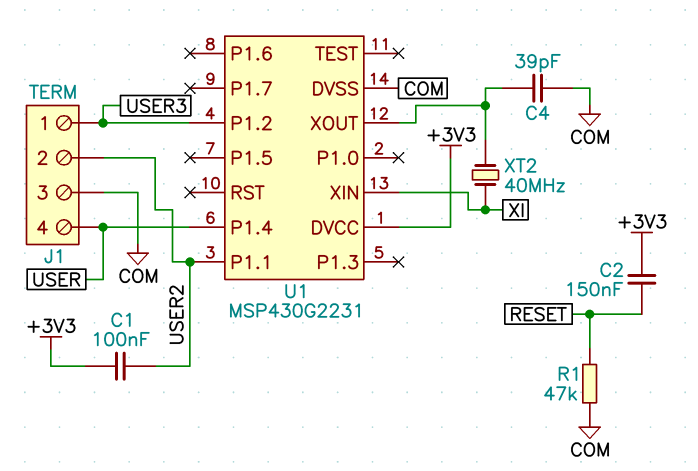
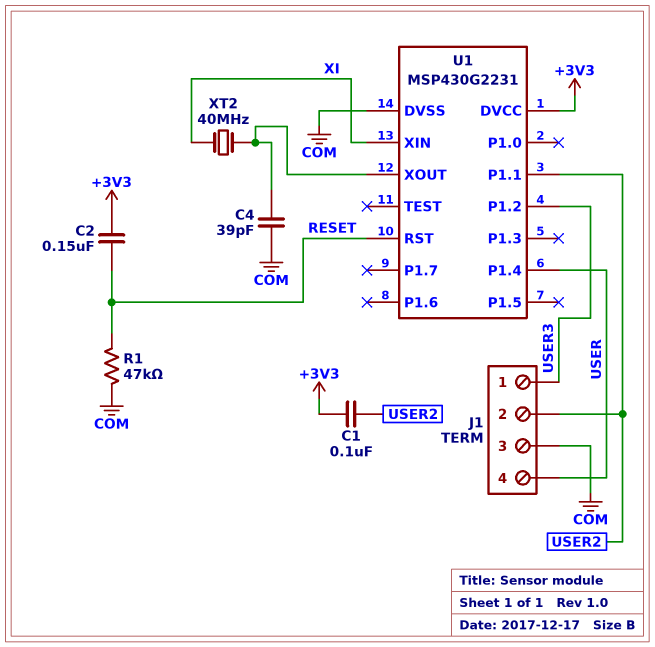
U1 pin RST: none -> RESET

